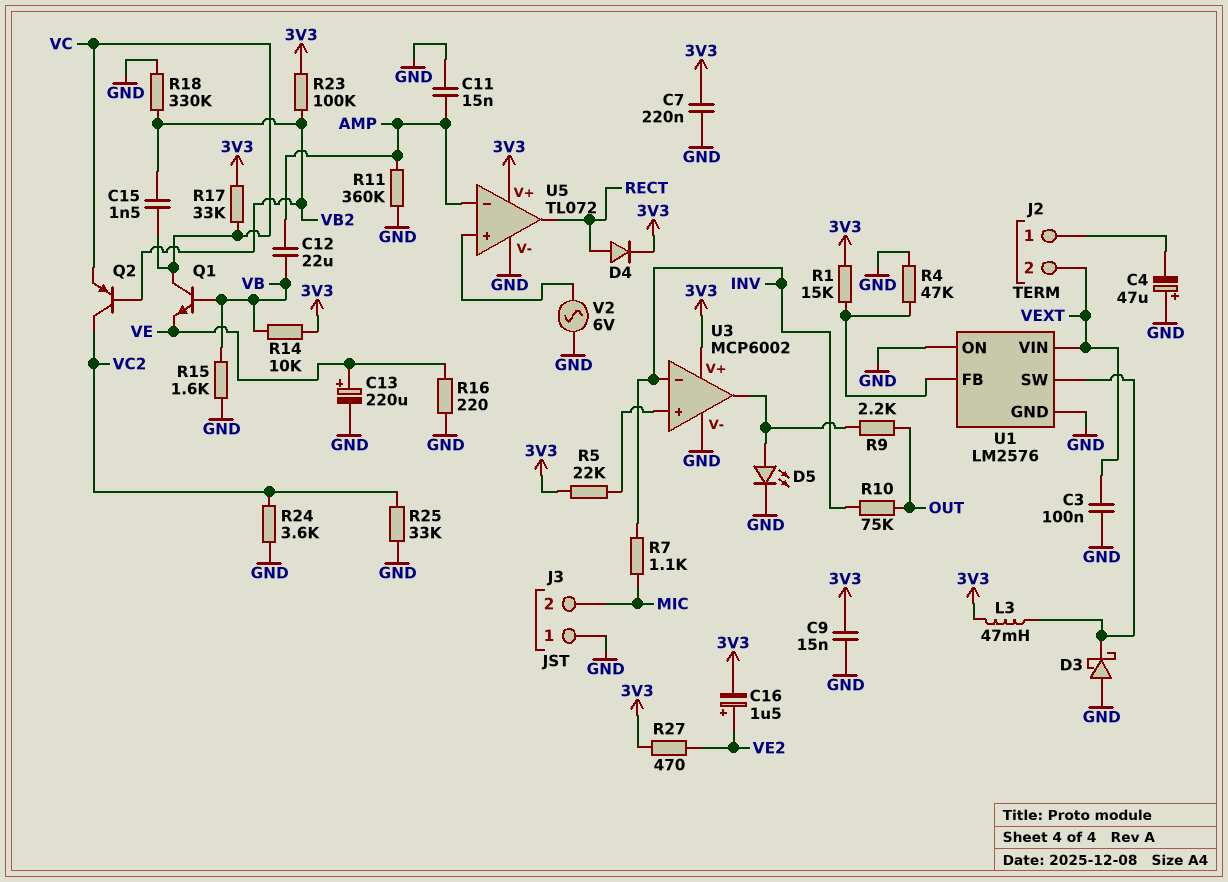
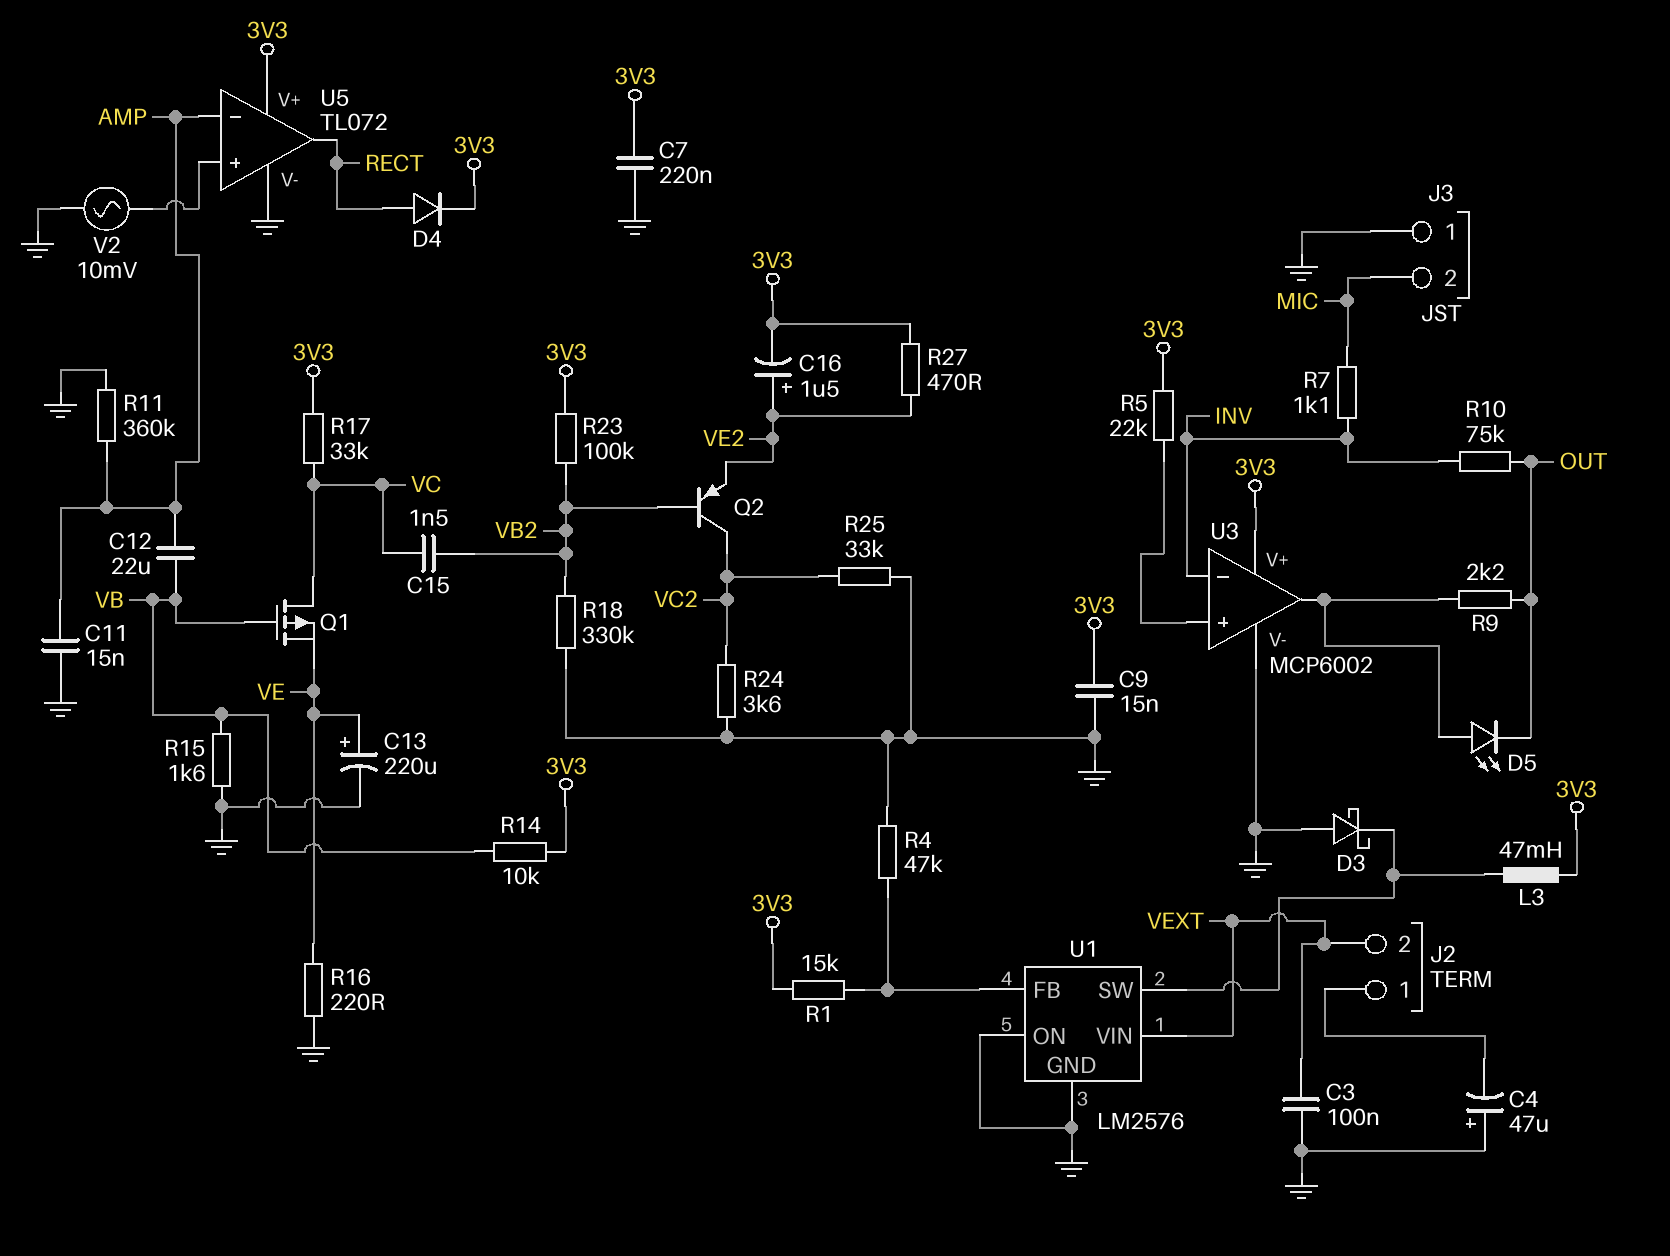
D5: LED (A U3/out, K GND) -> LED (A U3/out, K OUT)
Q1: NPN (B VB, C VC, E VE) -> PMOS (G VB, D VC, S VE)
Q2: PNP (B VB2, C VC2, E VC) -> PNP (B VB2, C VC2, E VE2)
V2: AC 6V (GND, U5/in+) -> AC 10mV (GND, U5/in+)

